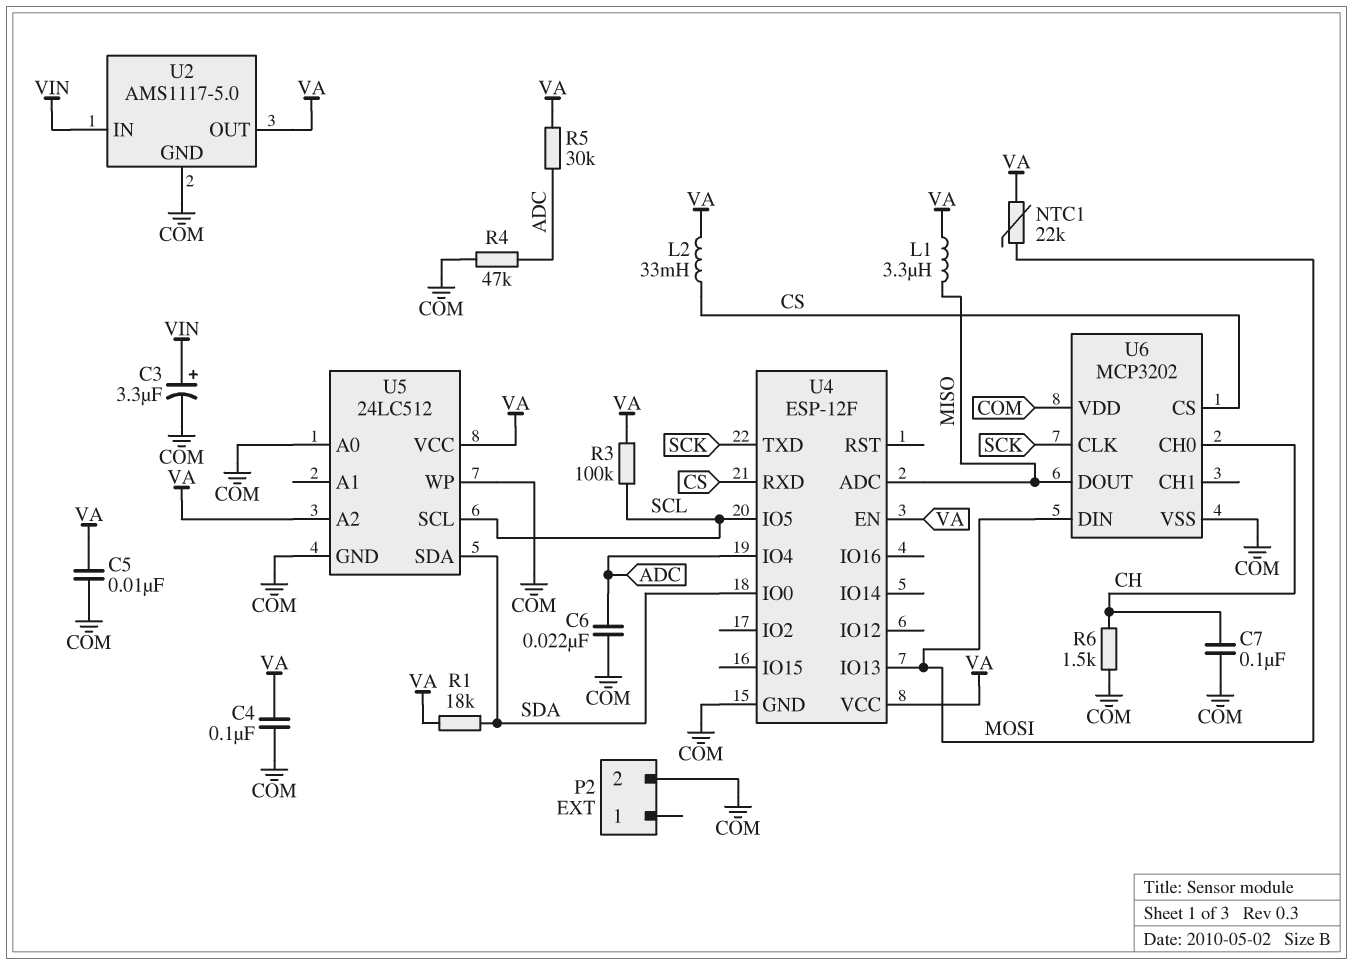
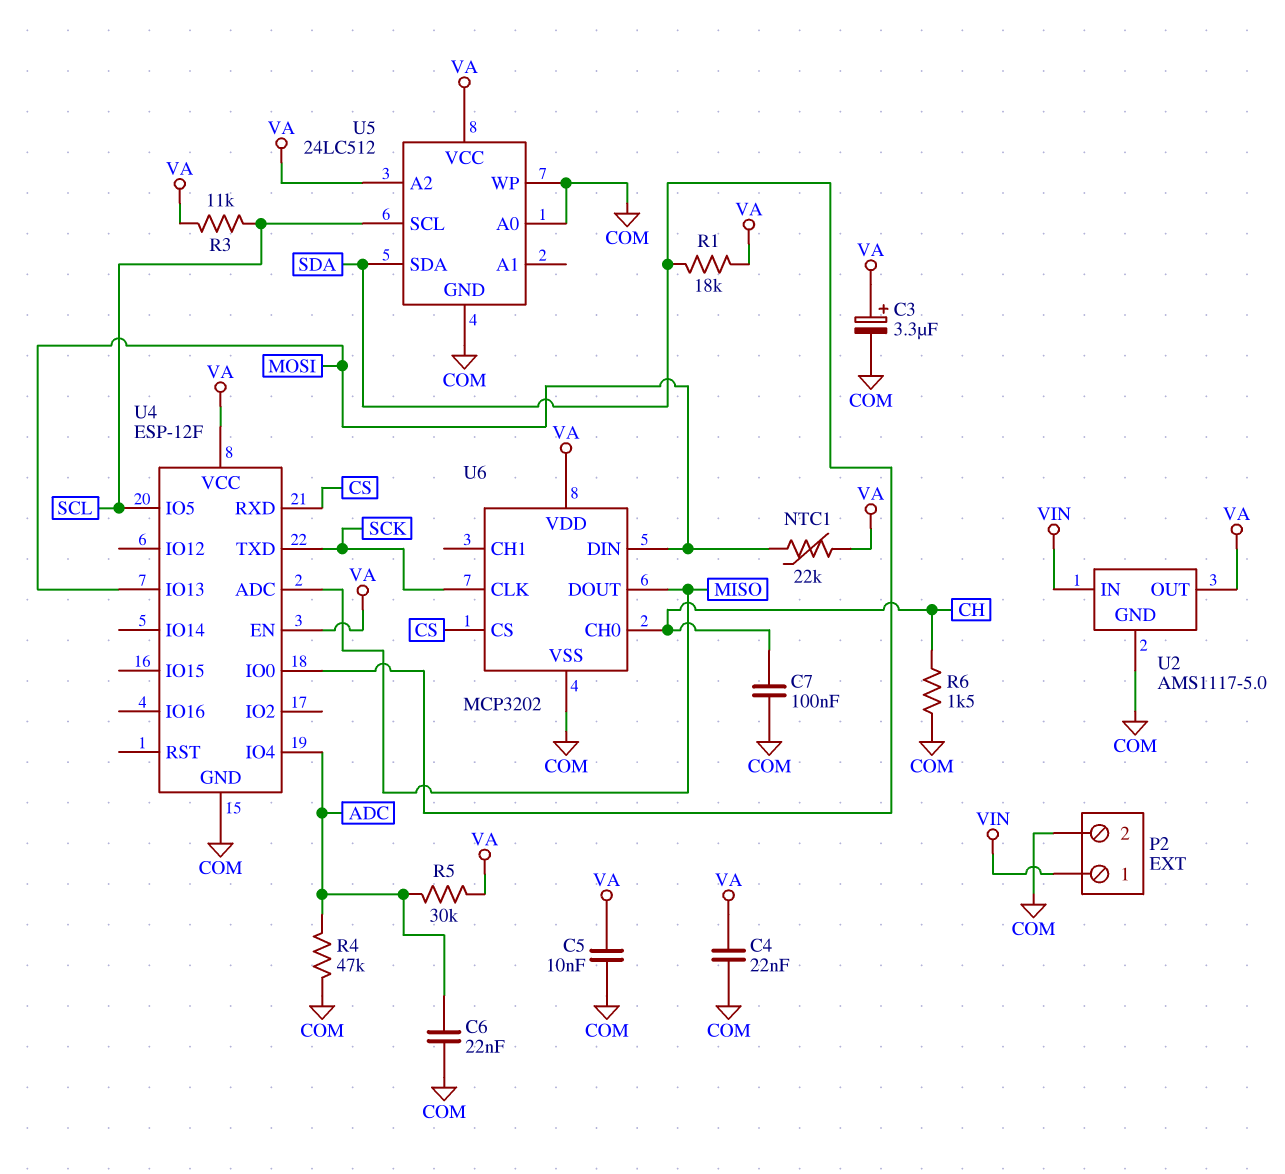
C3: 3.3uF (plus VIN, minus COM) -> 3.3uF (plus VA, minus COM)
C4: 100nF (COM, VA) -> 22nF (COM, VA)
L1: 3.3uH (MISO, VA) -> none
L2: 33mH (CS, VA) -> none
P2 pin 1: none -> VIN
R3: 100k (SCL, VA) -> 11k (SCL, VA)
U6 pin VDD: COM -> VA

